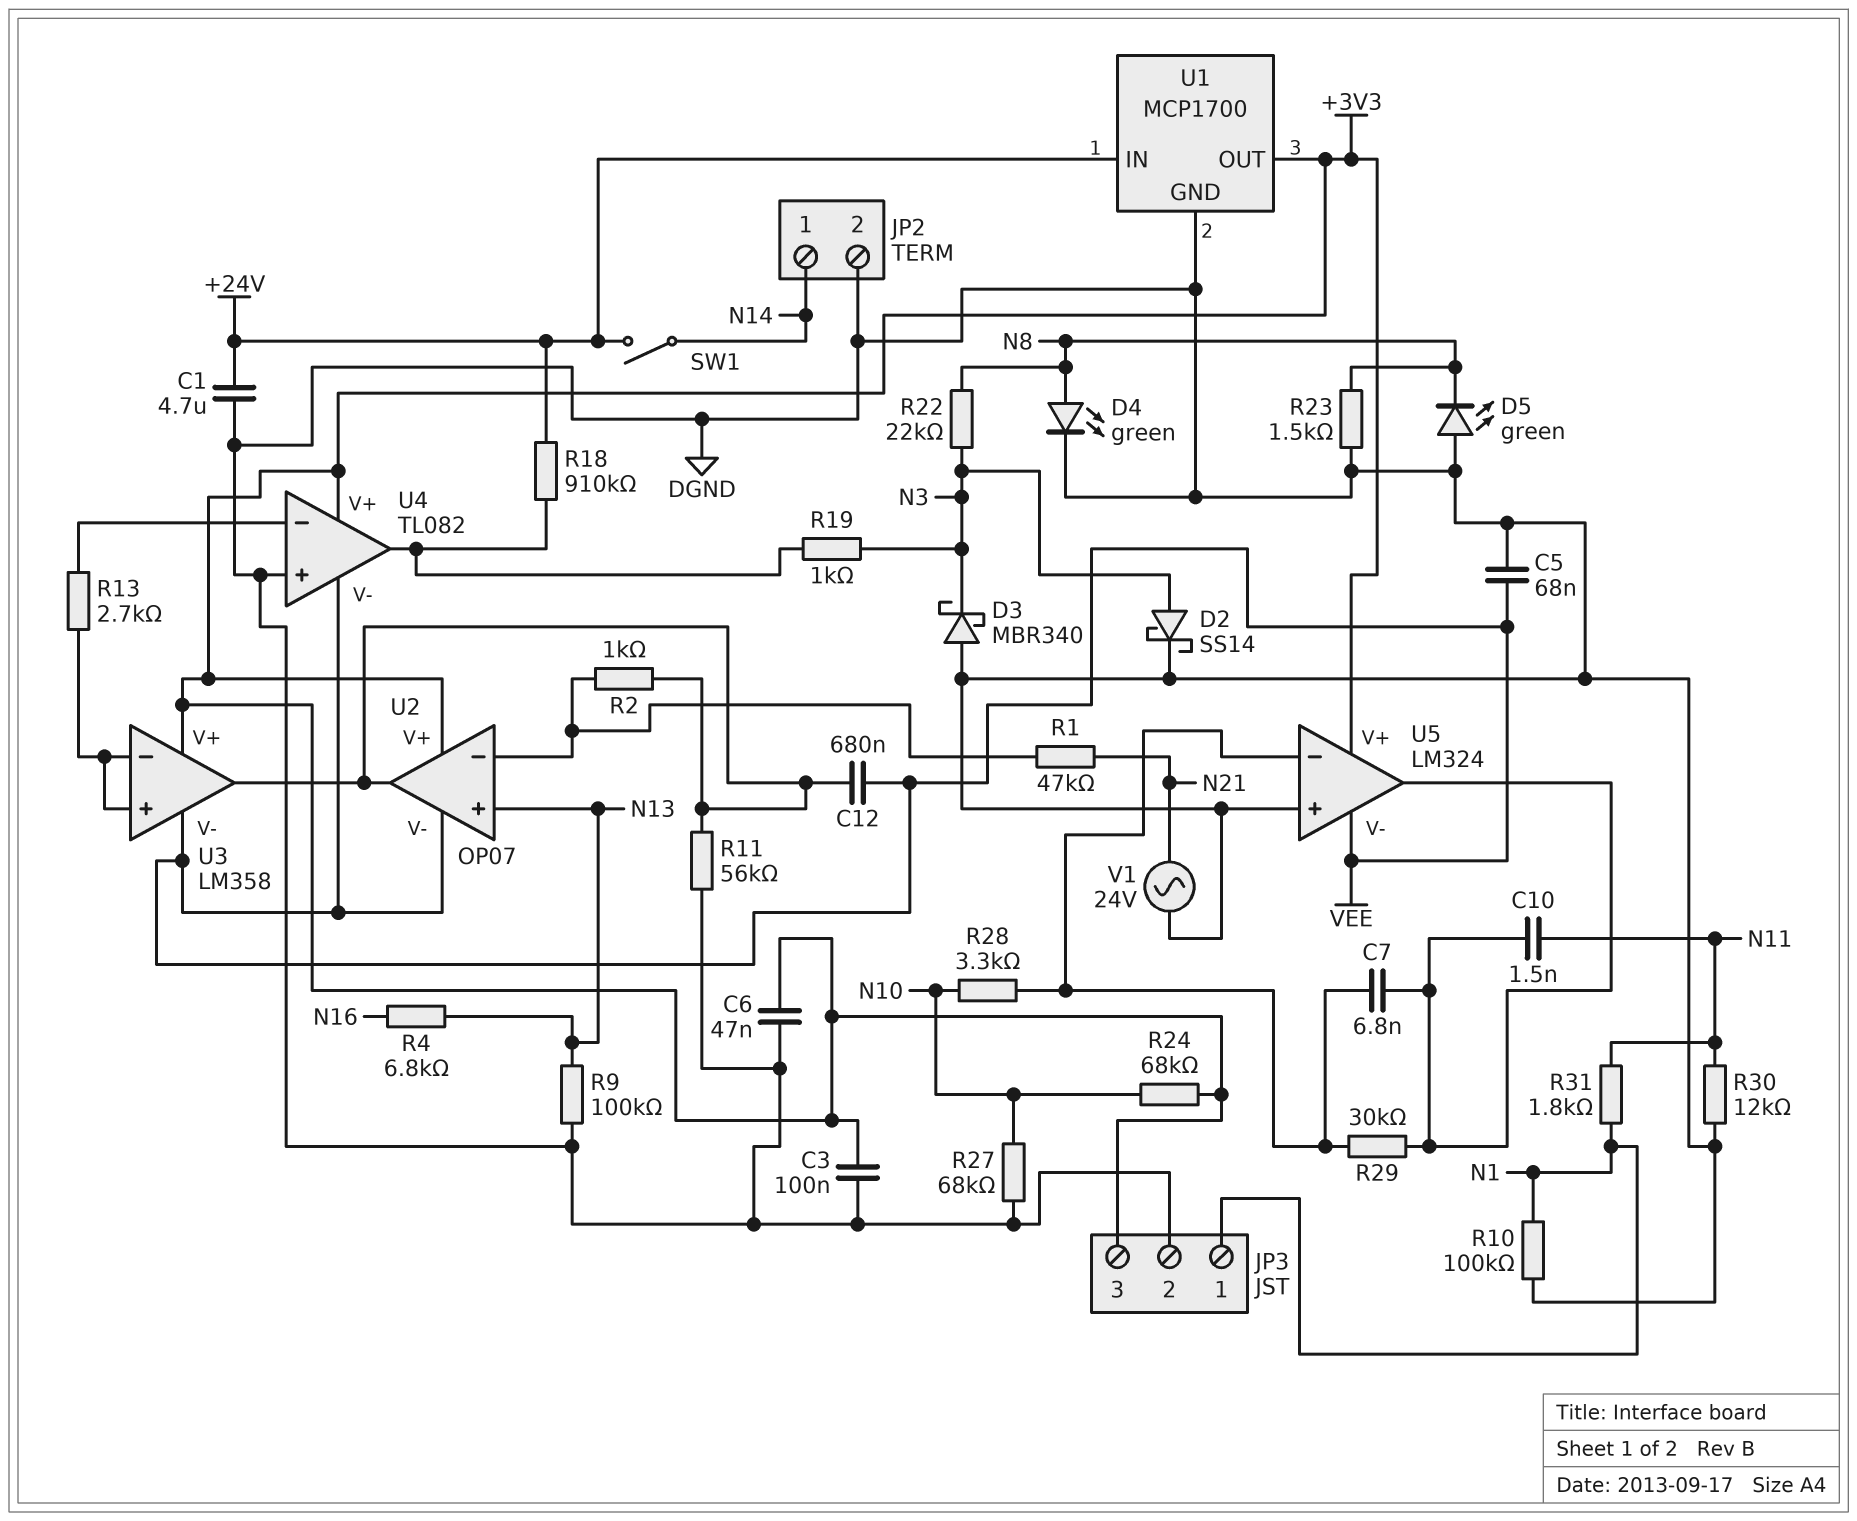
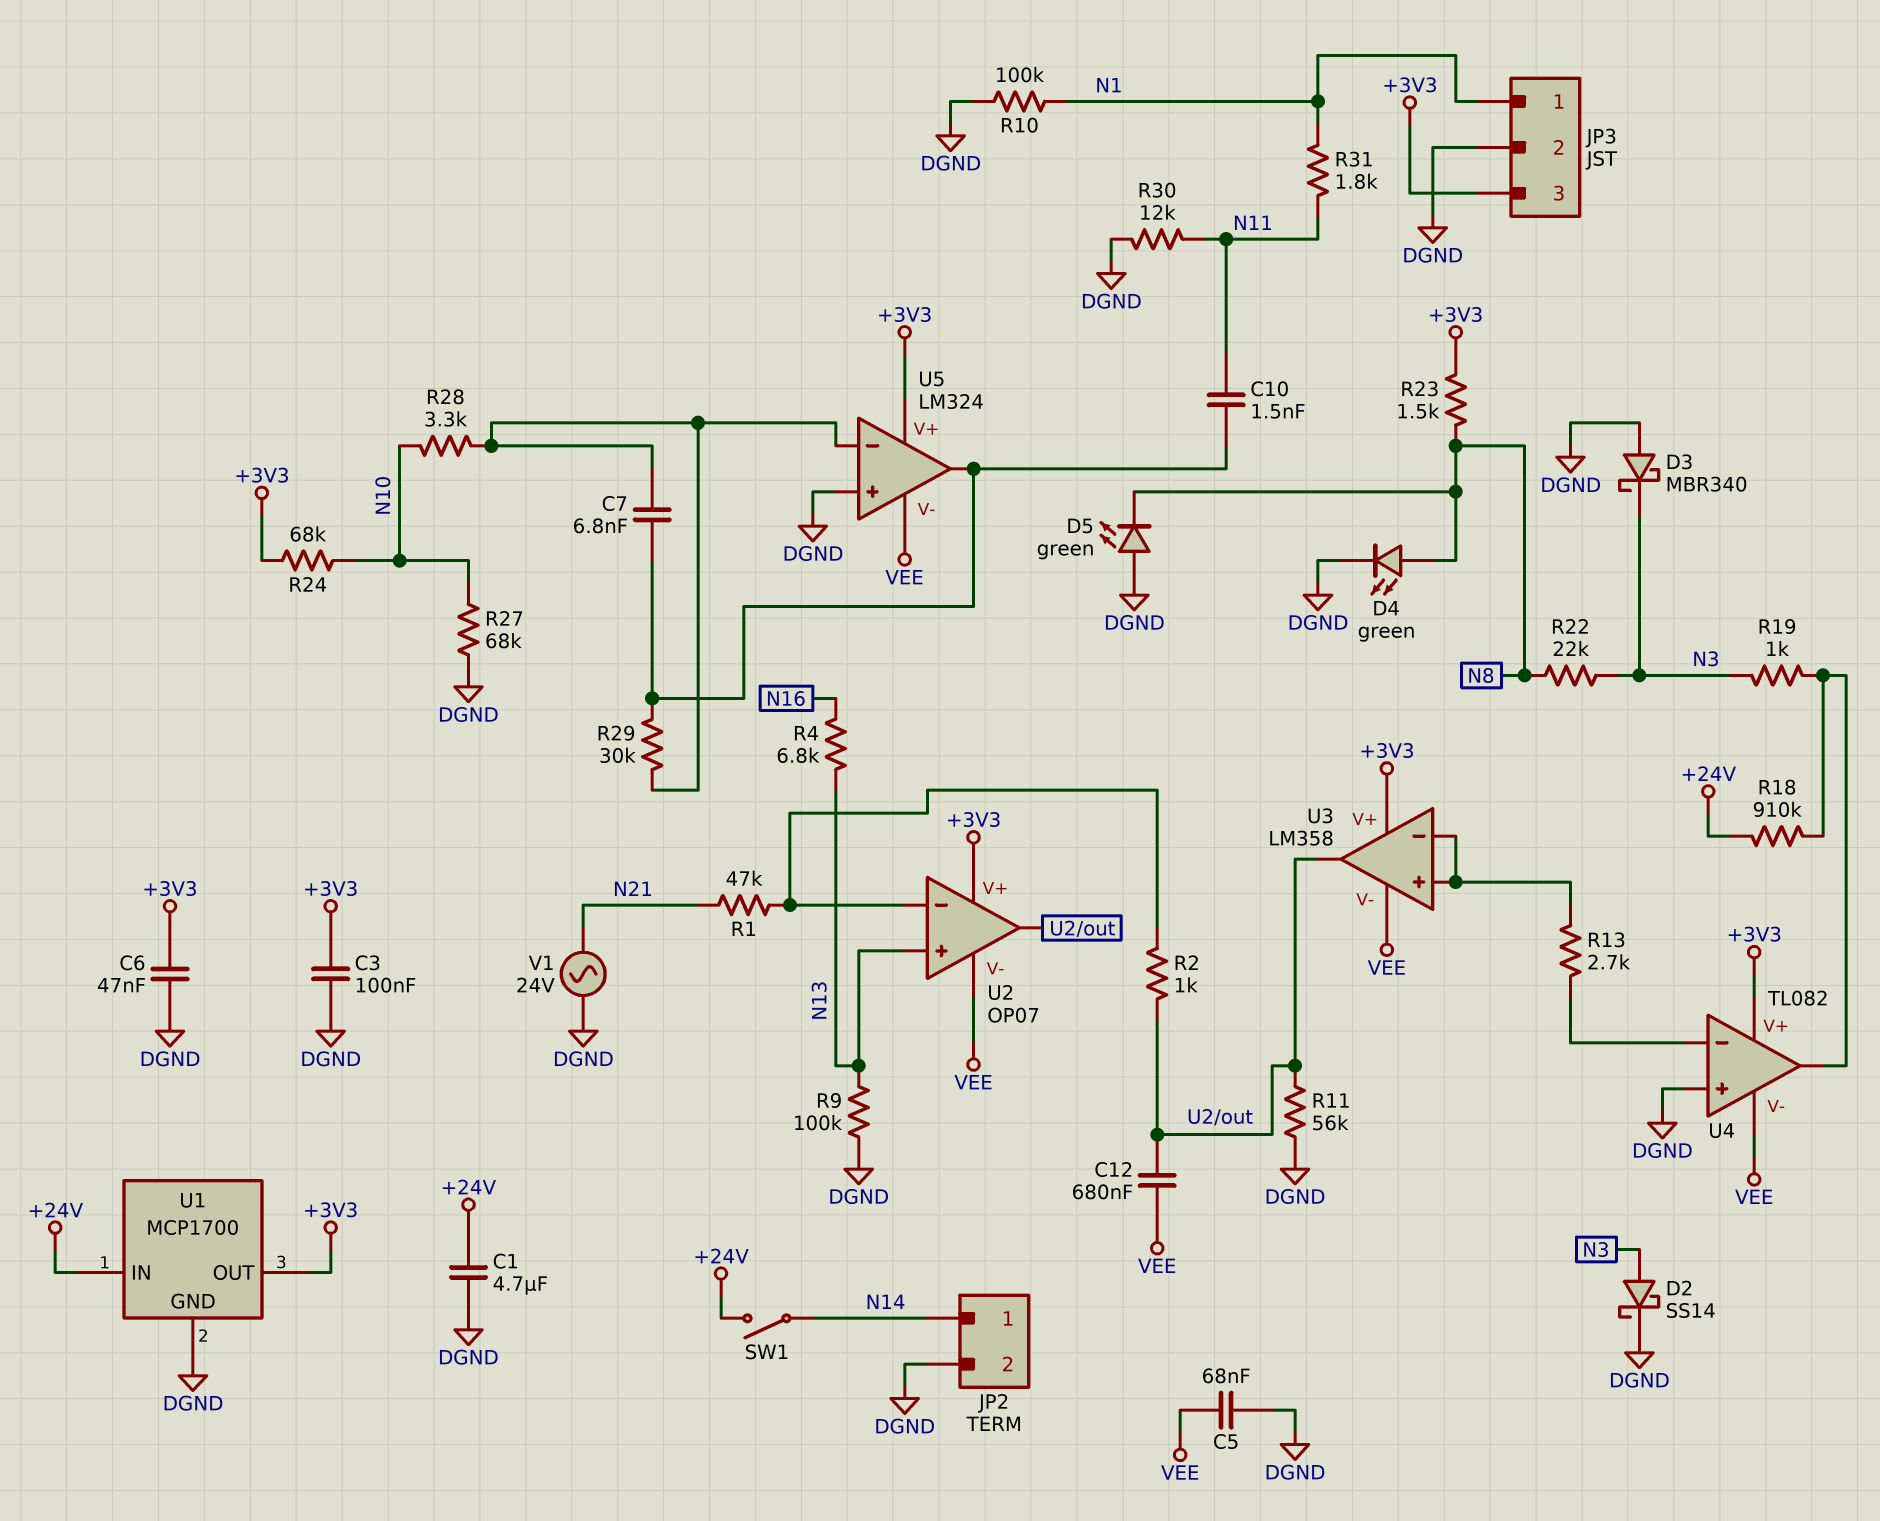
R23: 1.5k (DGND, N8) -> 1.5k (+3V3, N8)

